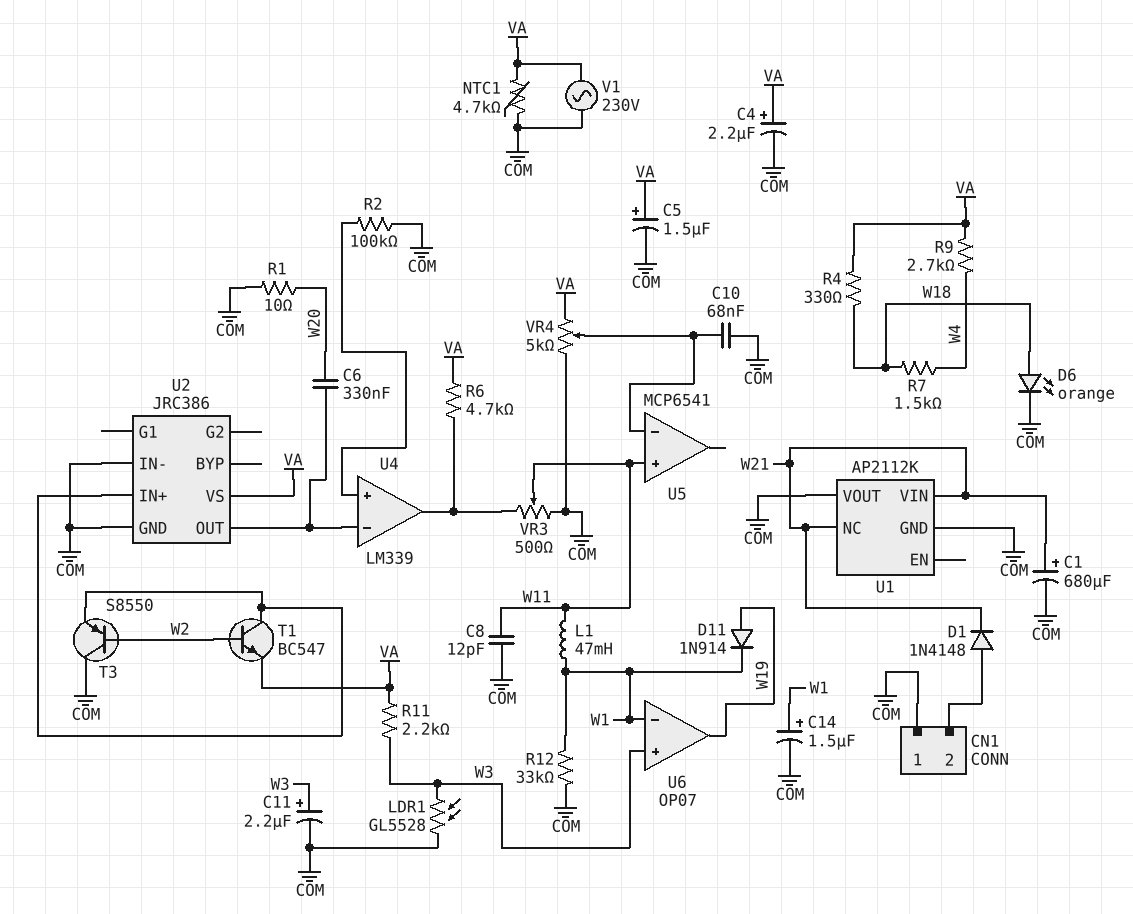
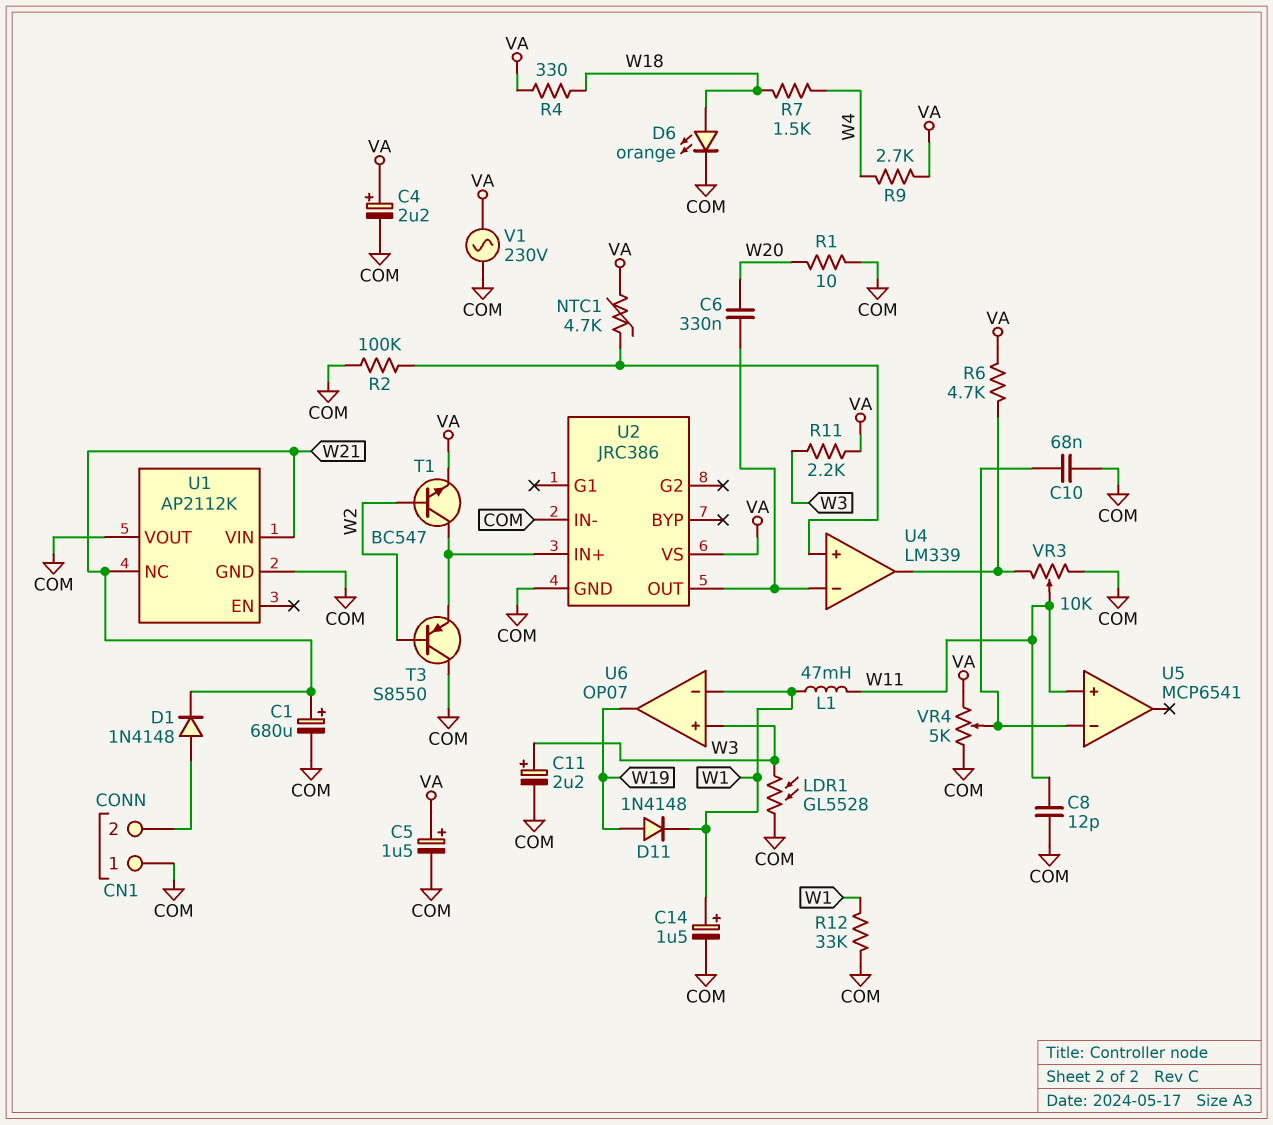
D11: diode 1N914 (A W19, K W1) -> diode 1N4148 (A W19, K W1)
NTC1: 4.7k (COM, VA) -> 4.7k (U4/in+, VA)
VR3: 500 (COM, U4/out, wiper W11) -> 10k (COM, U4/out, wiper W11)

